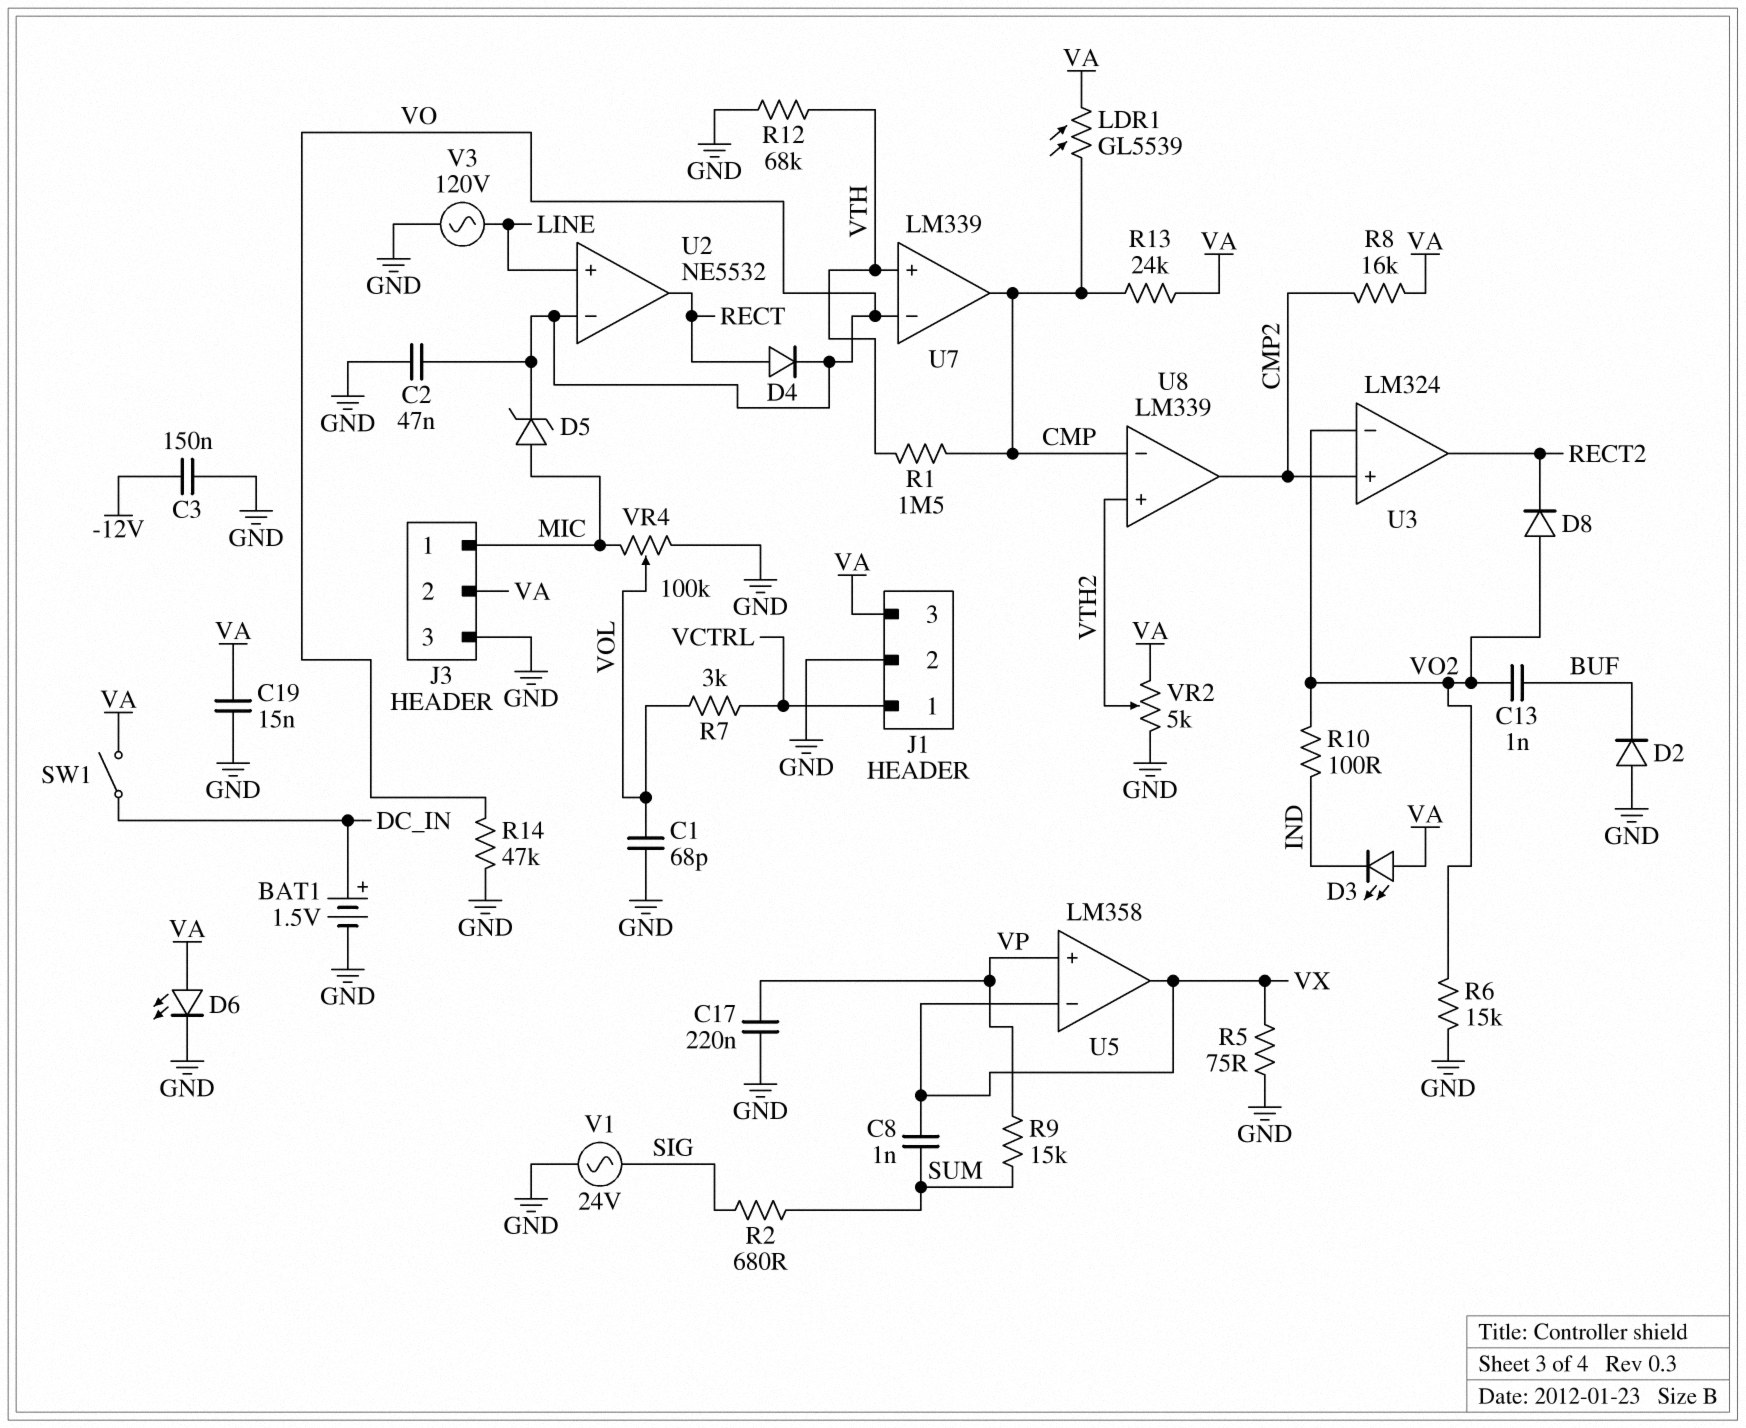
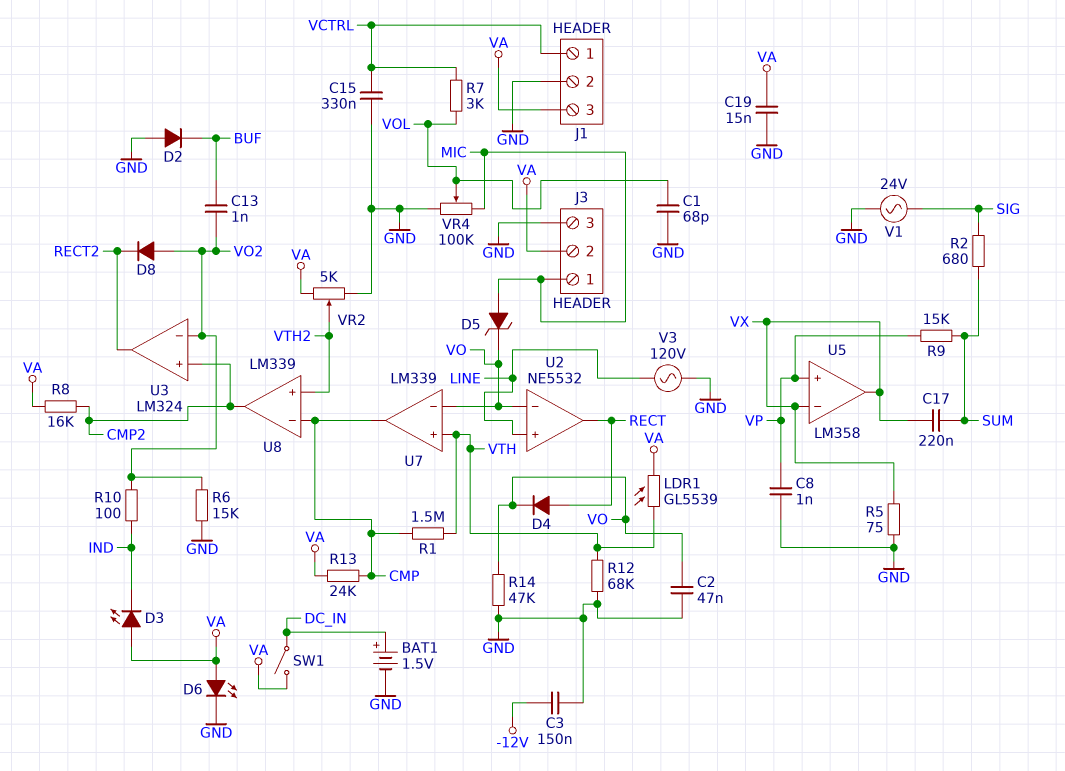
C8: 1nF (SUM, VX) -> 1nF (GND, VP)
C15: none -> 330nF (GND, VCTRL)
C17: 220nF (GND, VP) -> 220nF (SUM, VX)
LDR1: GL5539 (CMP, VA) -> GL5539 (VA, VTH)

